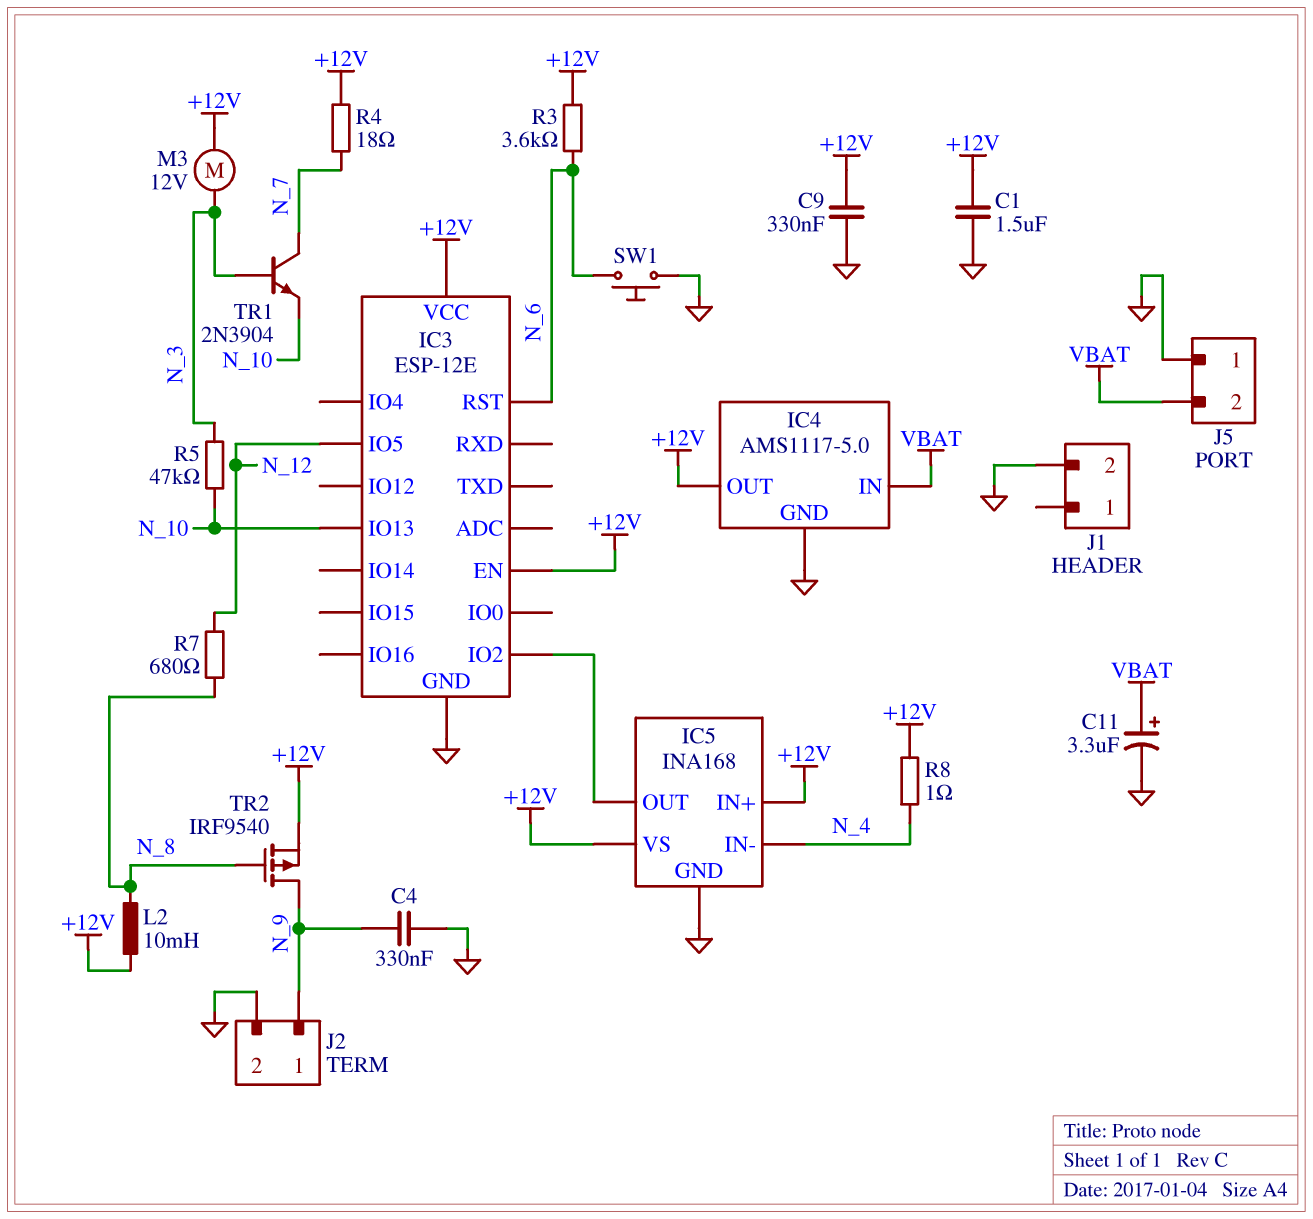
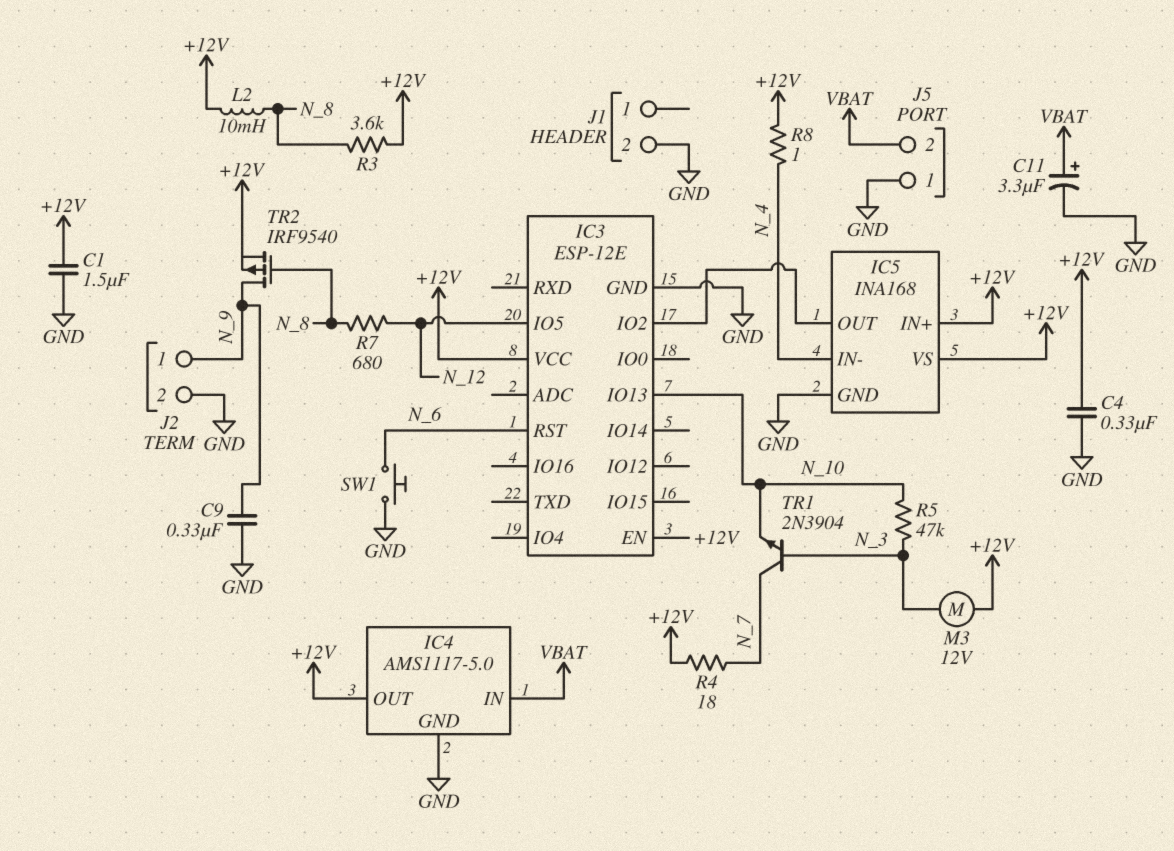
C4: 330nF (GND, N_9) -> 330nF (+12V, GND)
C9: 330nF (+12V, GND) -> 330nF (GND, N_9)
R3: 3.6k (+12V, N_6) -> 3.6k (+12V, N_8)

